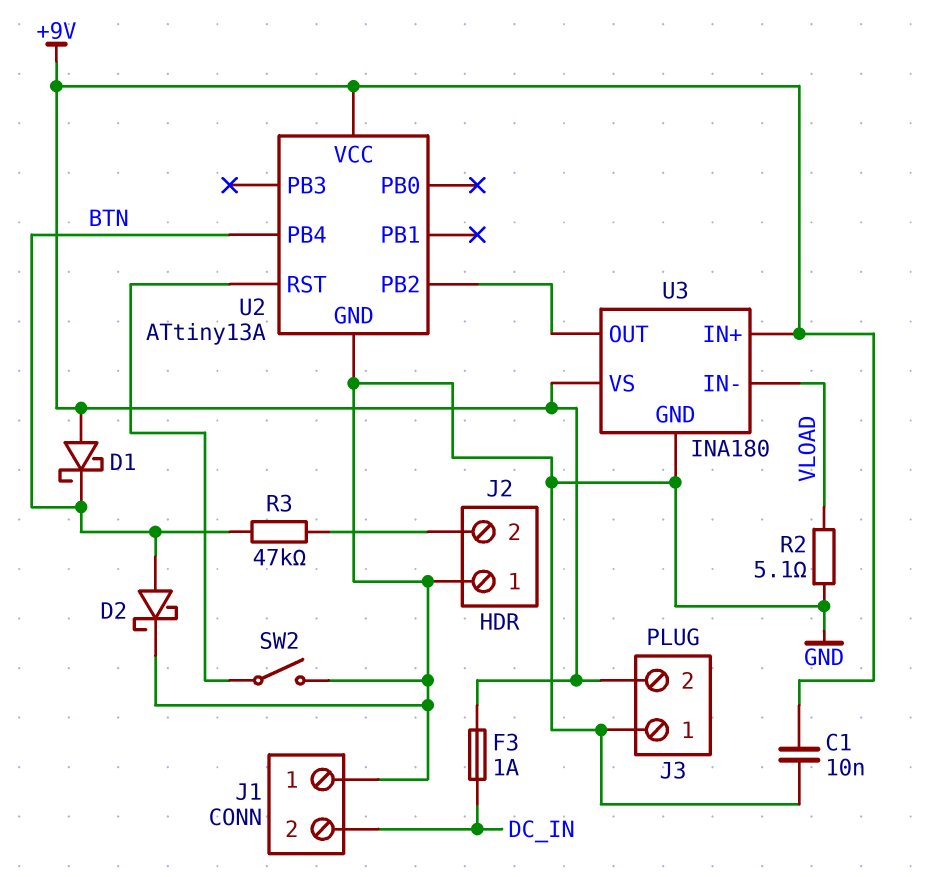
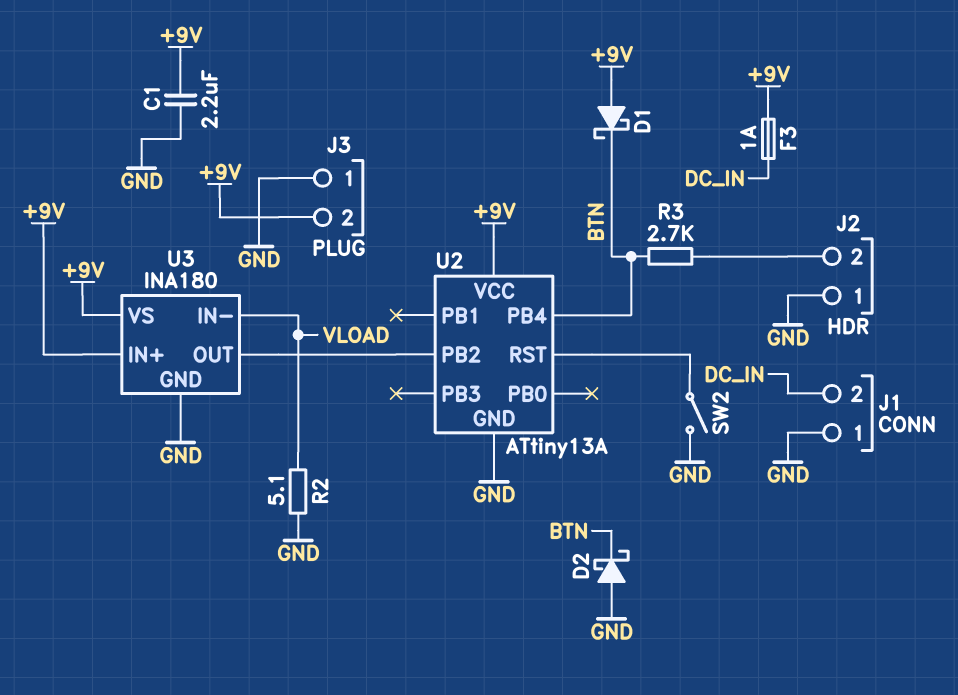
C1: 10nF (+9V, GND) -> 2.2uF (+9V, GND)
D2: schottky (A BTN, K GND) -> schottky (A GND, K BTN)
R3: 47k (BTN, J2/2) -> 2.7k (BTN, J2/2)

